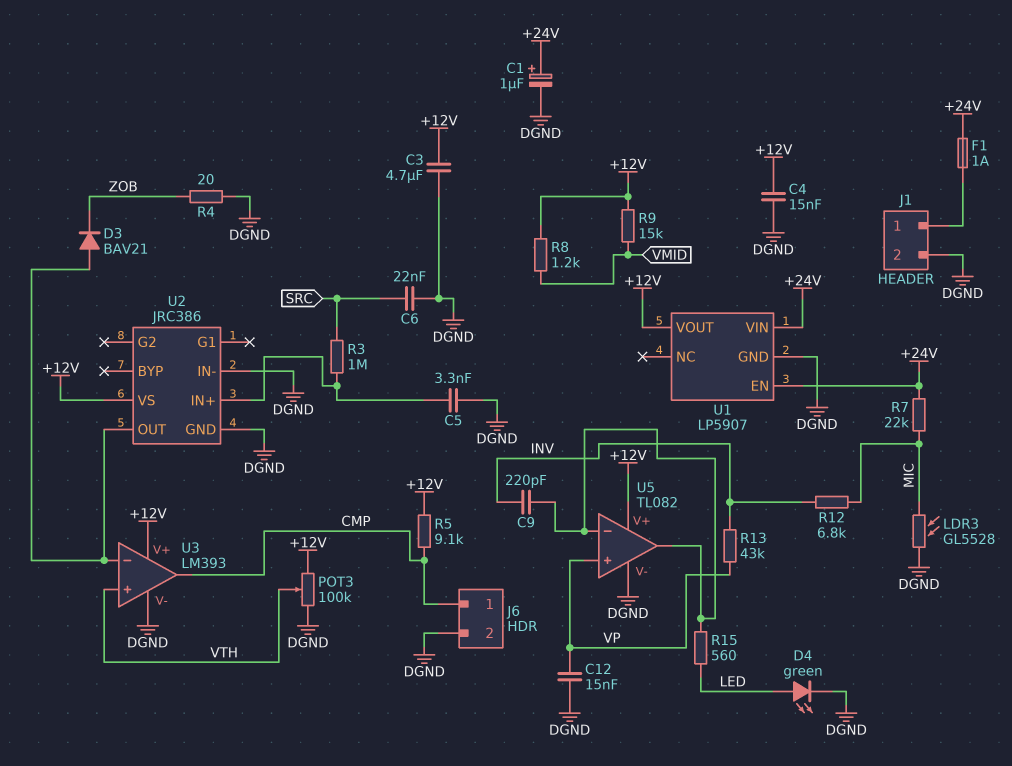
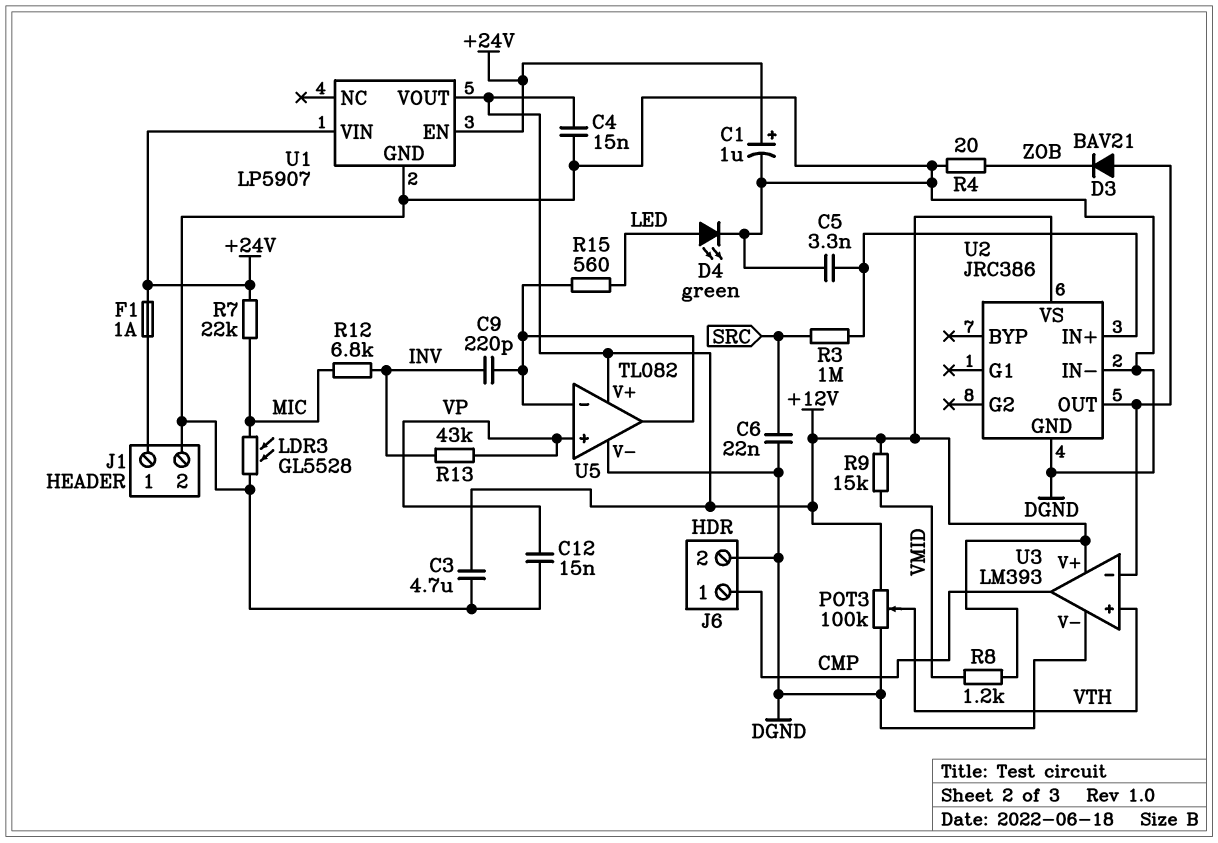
R5: 9.1k (+12V, CMP) -> none

